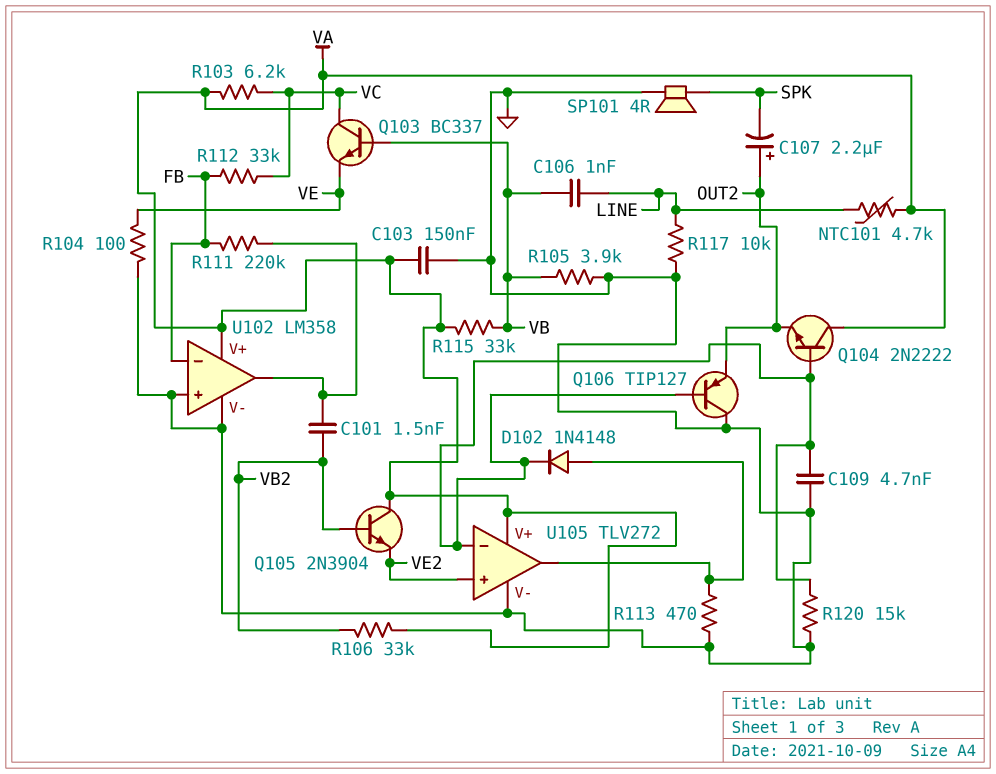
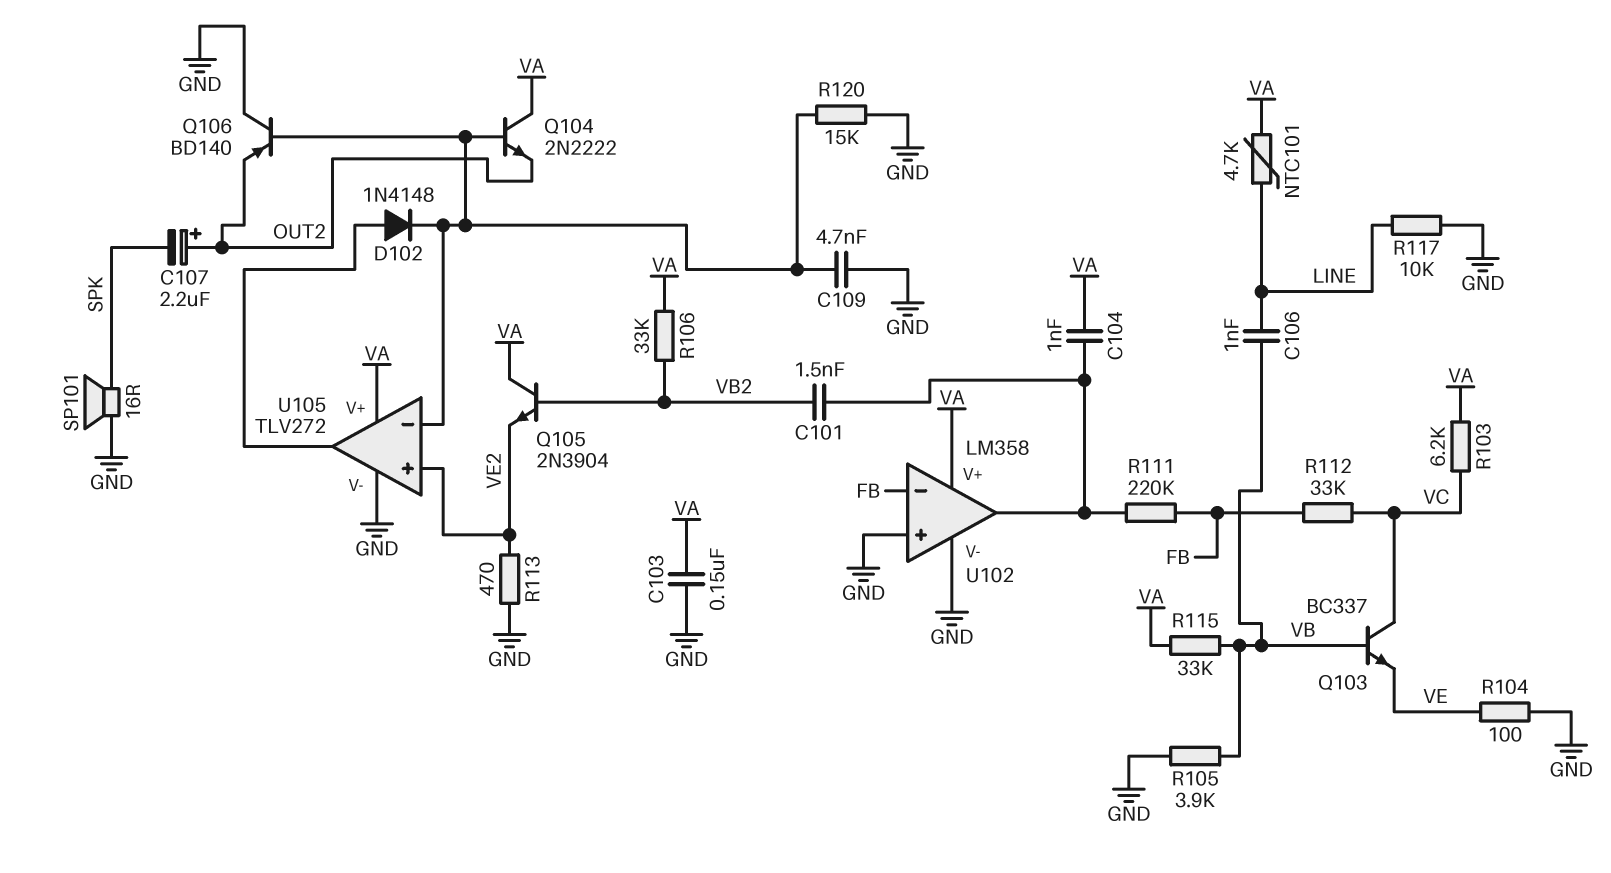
C104: none -> 1nF (U102/out, VA)
Q106: PNP TIP127 (B U105/in-, C GND, E OUT2) -> PNP BD140 (B U105/in-, C GND, E OUT2)
R113: 470 (GND, U105/out) -> 470 (GND, VE2)
SP101: speaker 4R (GND, SPK) -> speaker 16R (GND, SPK)

